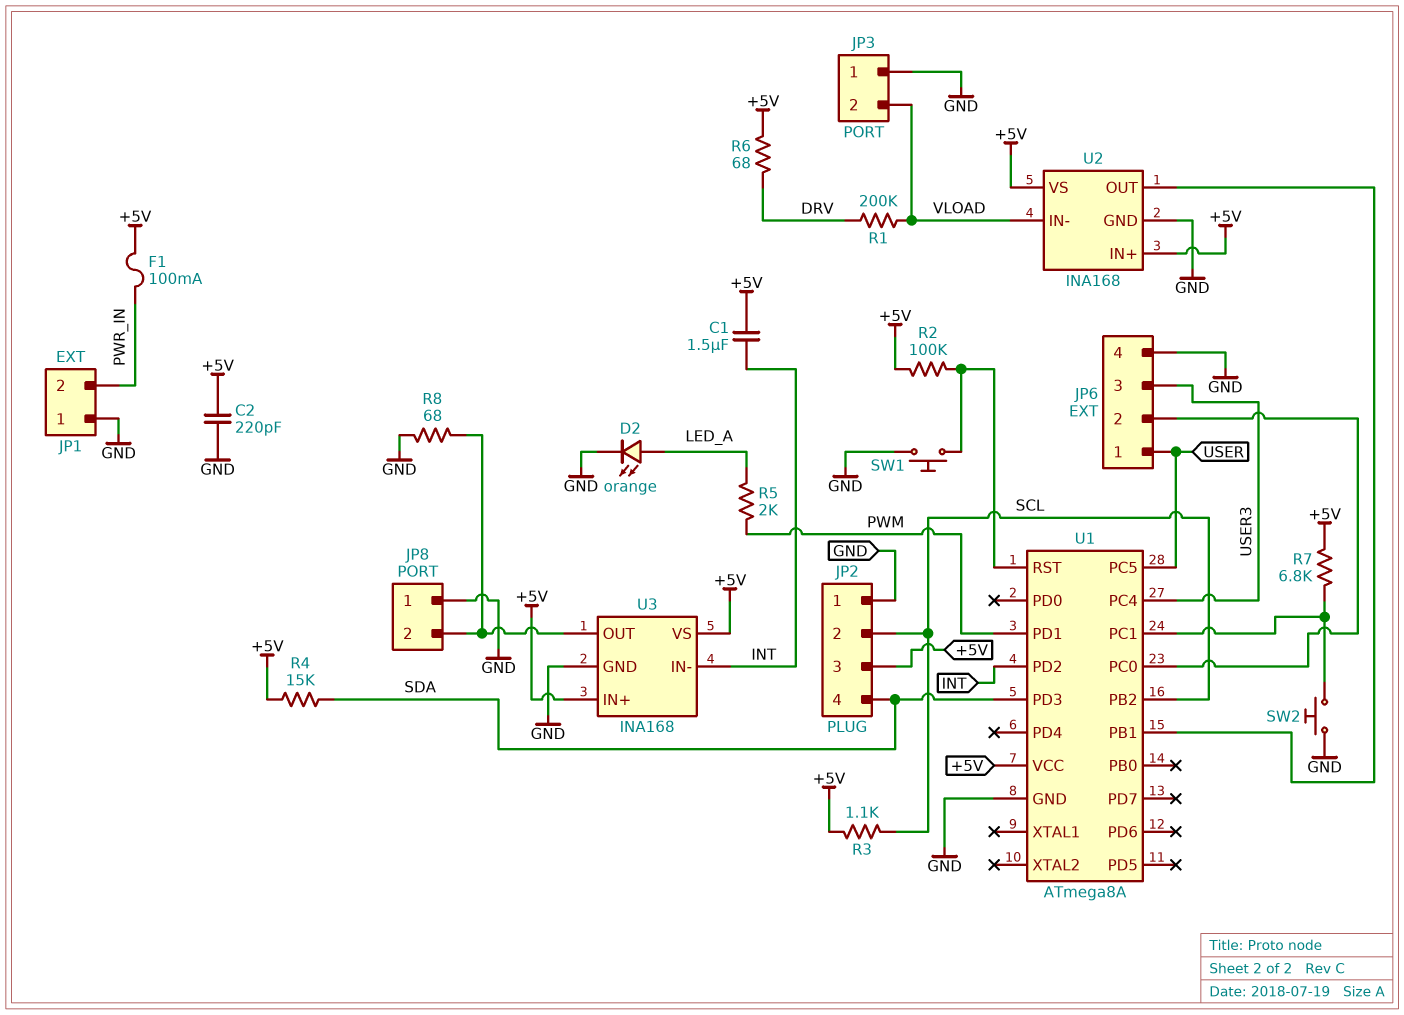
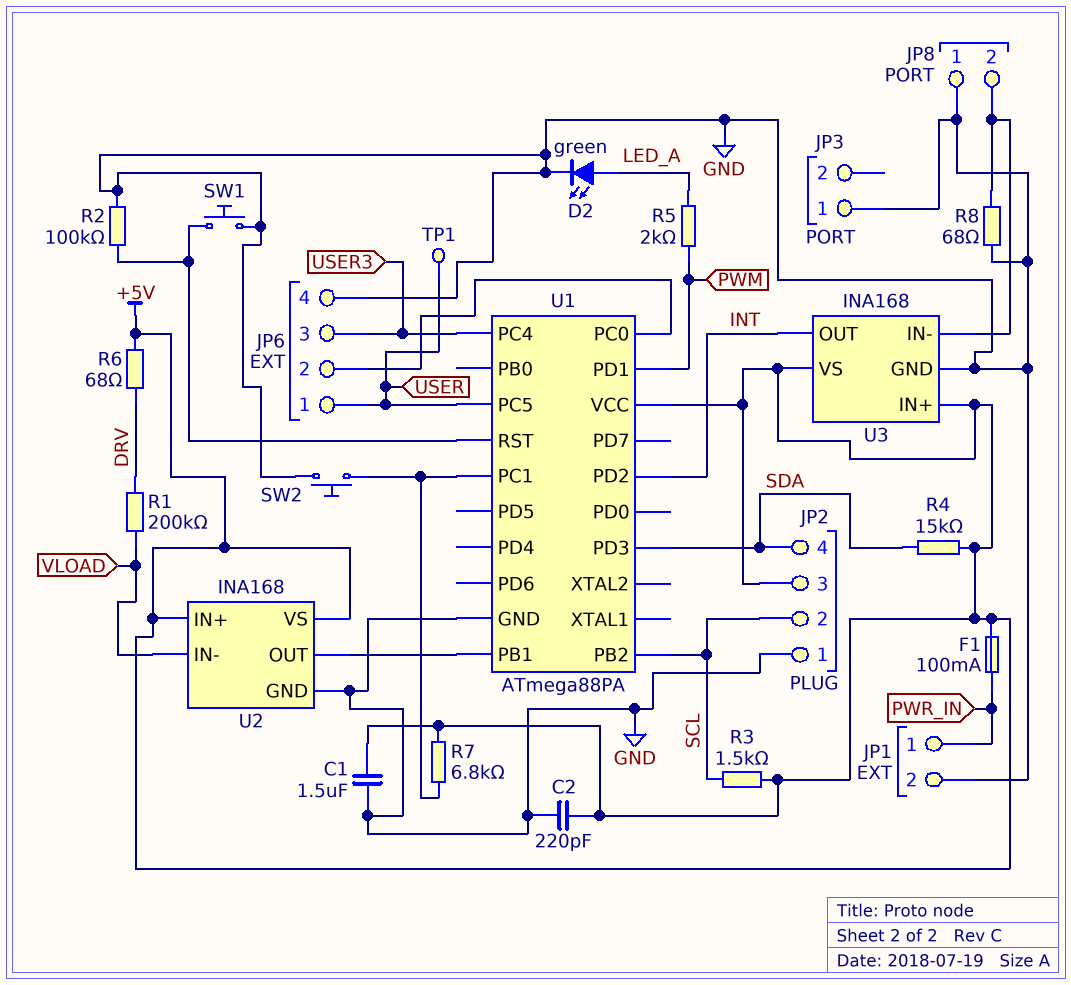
C1: 1.5uF (+5V, INT) -> 1.5uF (+5V, GND)
D2: LED orange (A LED_A, K GND) -> LED green (A LED_A, K GND)
JP1 pin 1: GND -> PWR_IN
JP1 pin 2: PWR_IN -> GND
JP3 pin 2: VLOAD -> none
R2: 100k (+5V, U1/RST) -> 100k (GND, U1/RST)
R3: 1.1k (+5V, SCL) -> 1.5k (+5V, SCL)
TP1: none -> test point (USER)
U1: ATmega8A -> ATmega88PA
U3 pin IN-: INT -> JP8/2
U3 pin OUT: JP8/2 -> INT

